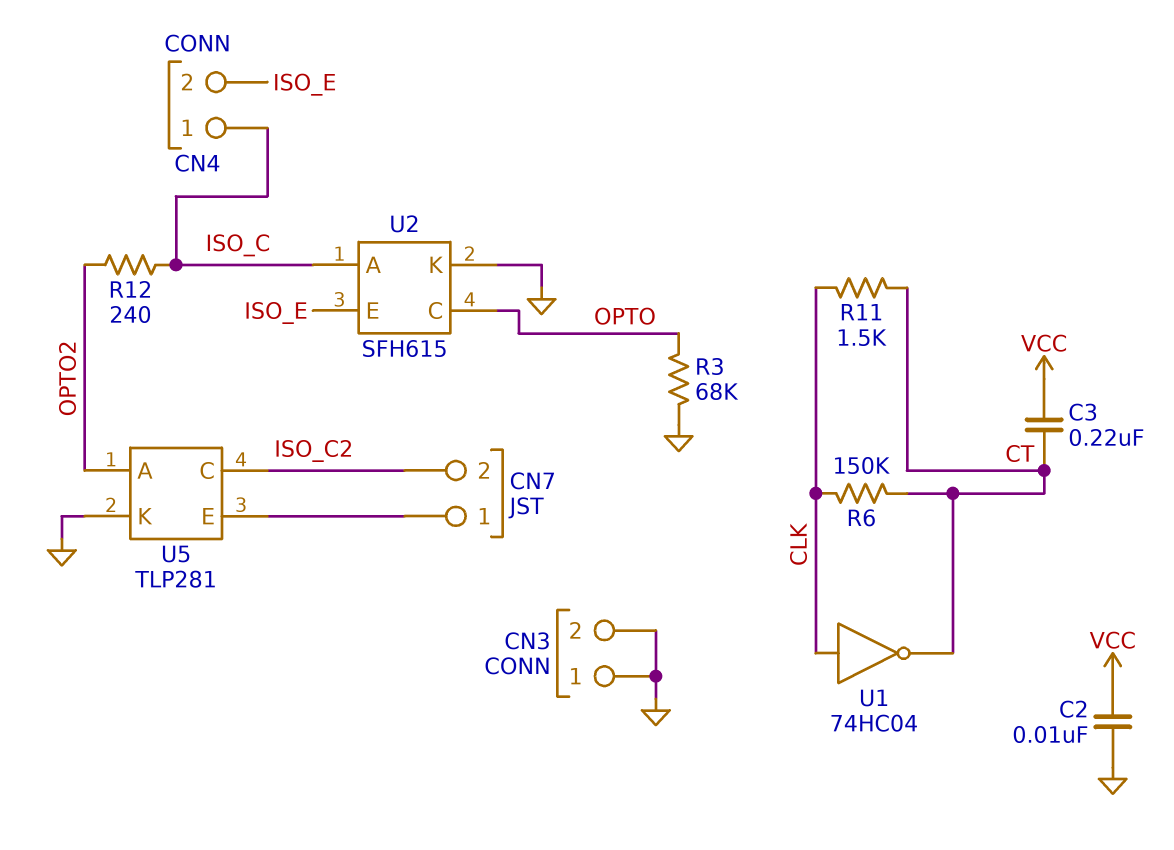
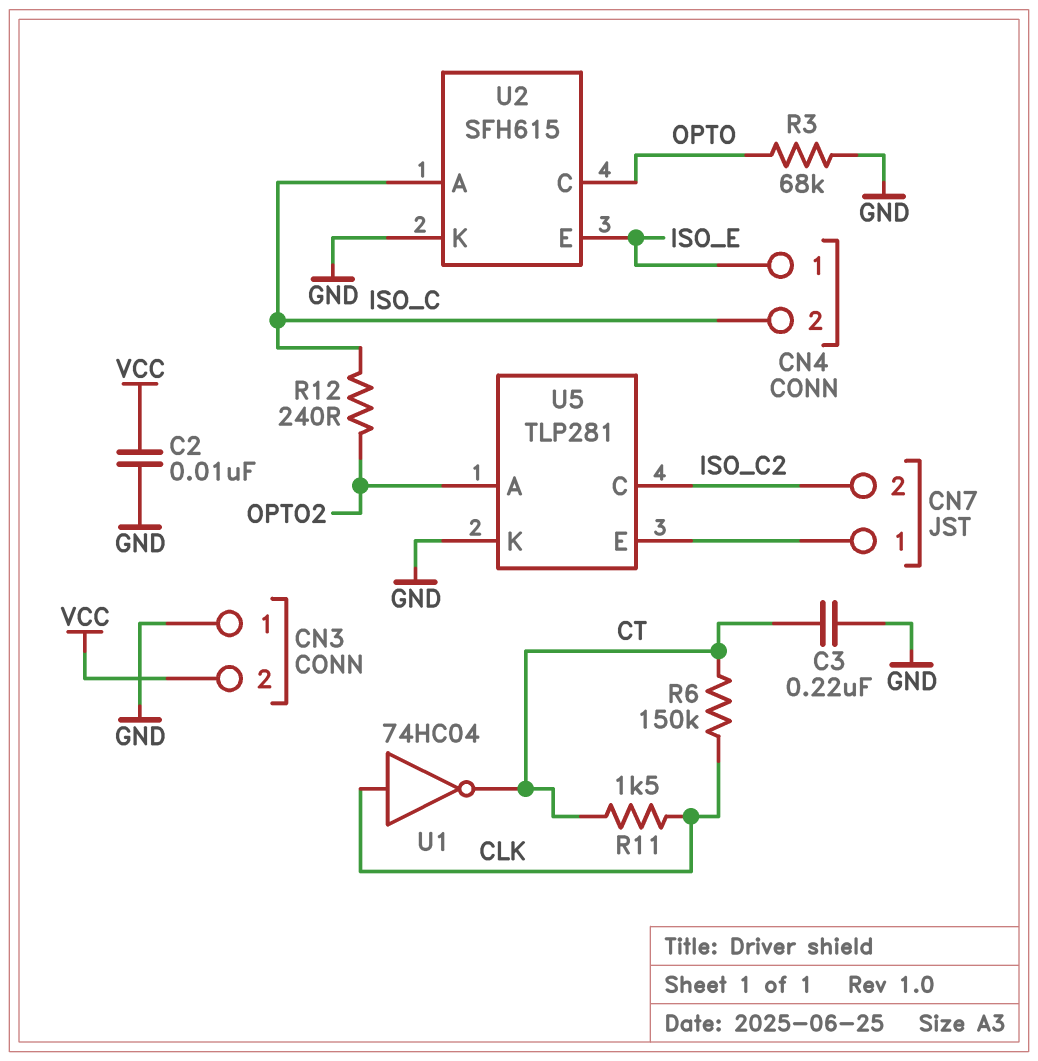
C3: 220nF (CT, VCC) -> 220nF (CT, GND)
CN3 pin 2: GND -> VCC
CN4 pin 1: ISO_C -> ISO_E
CN4 pin 2: ISO_E -> ISO_C

